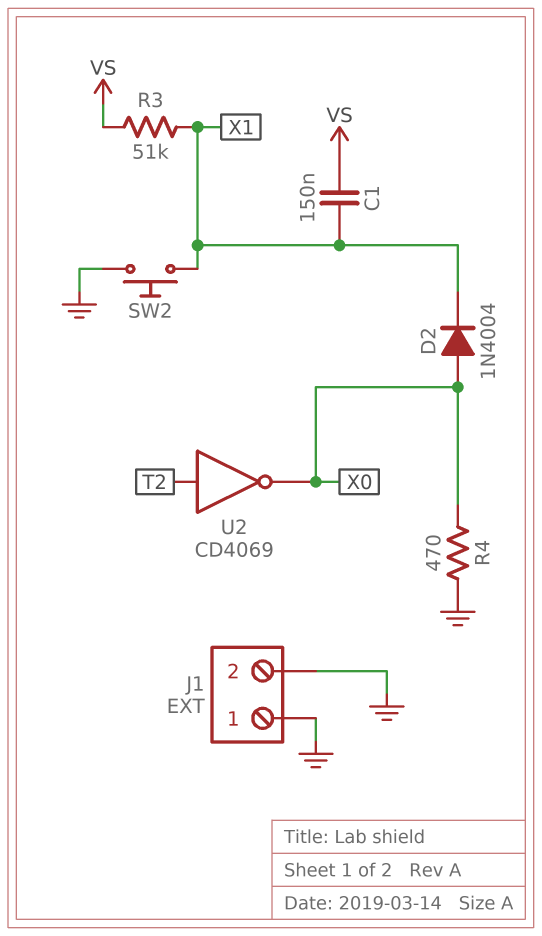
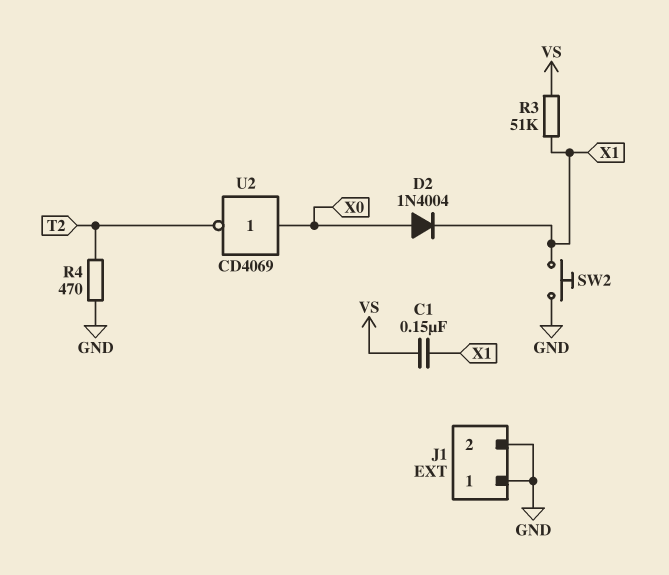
R4: 470 (GND, X0) -> 470 (GND, T2)
U2: NOT CD4069 (in T2, out X0) -> NOT CD4069 (in X0, out T2)

